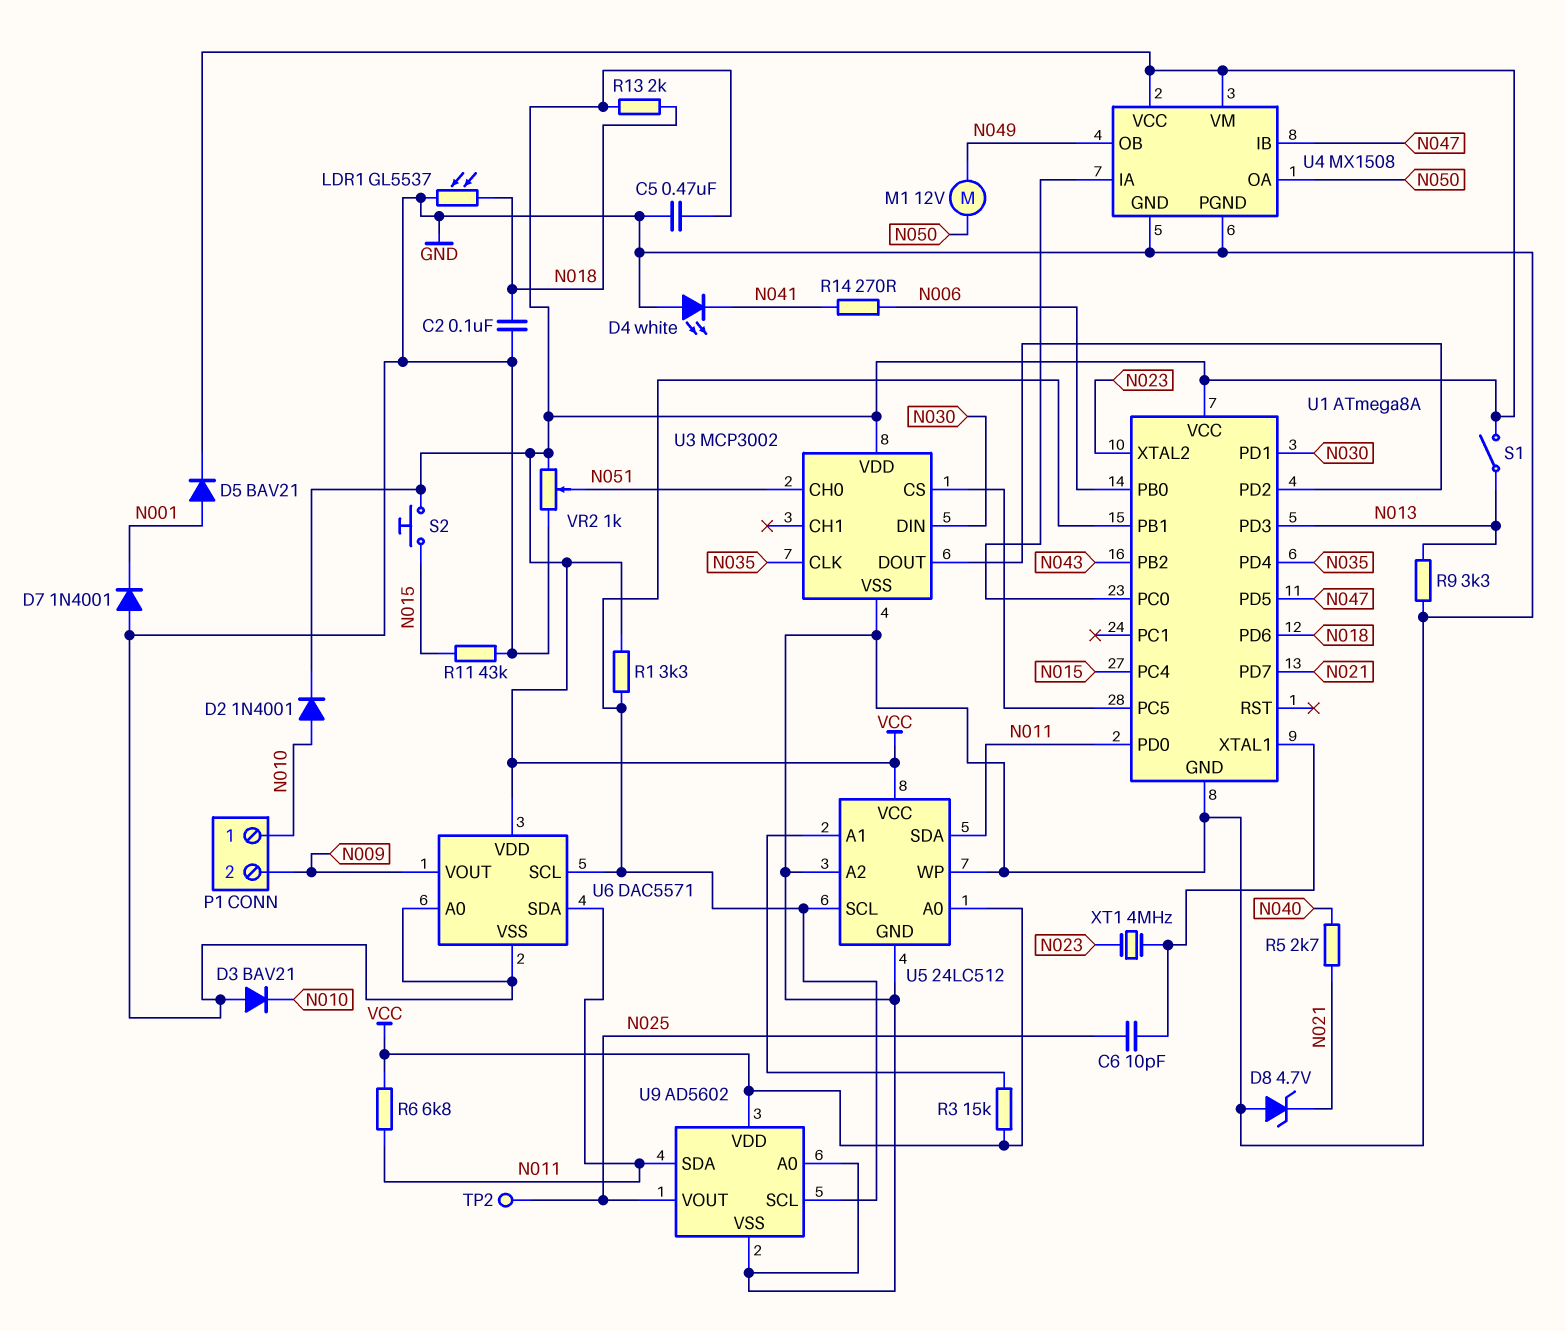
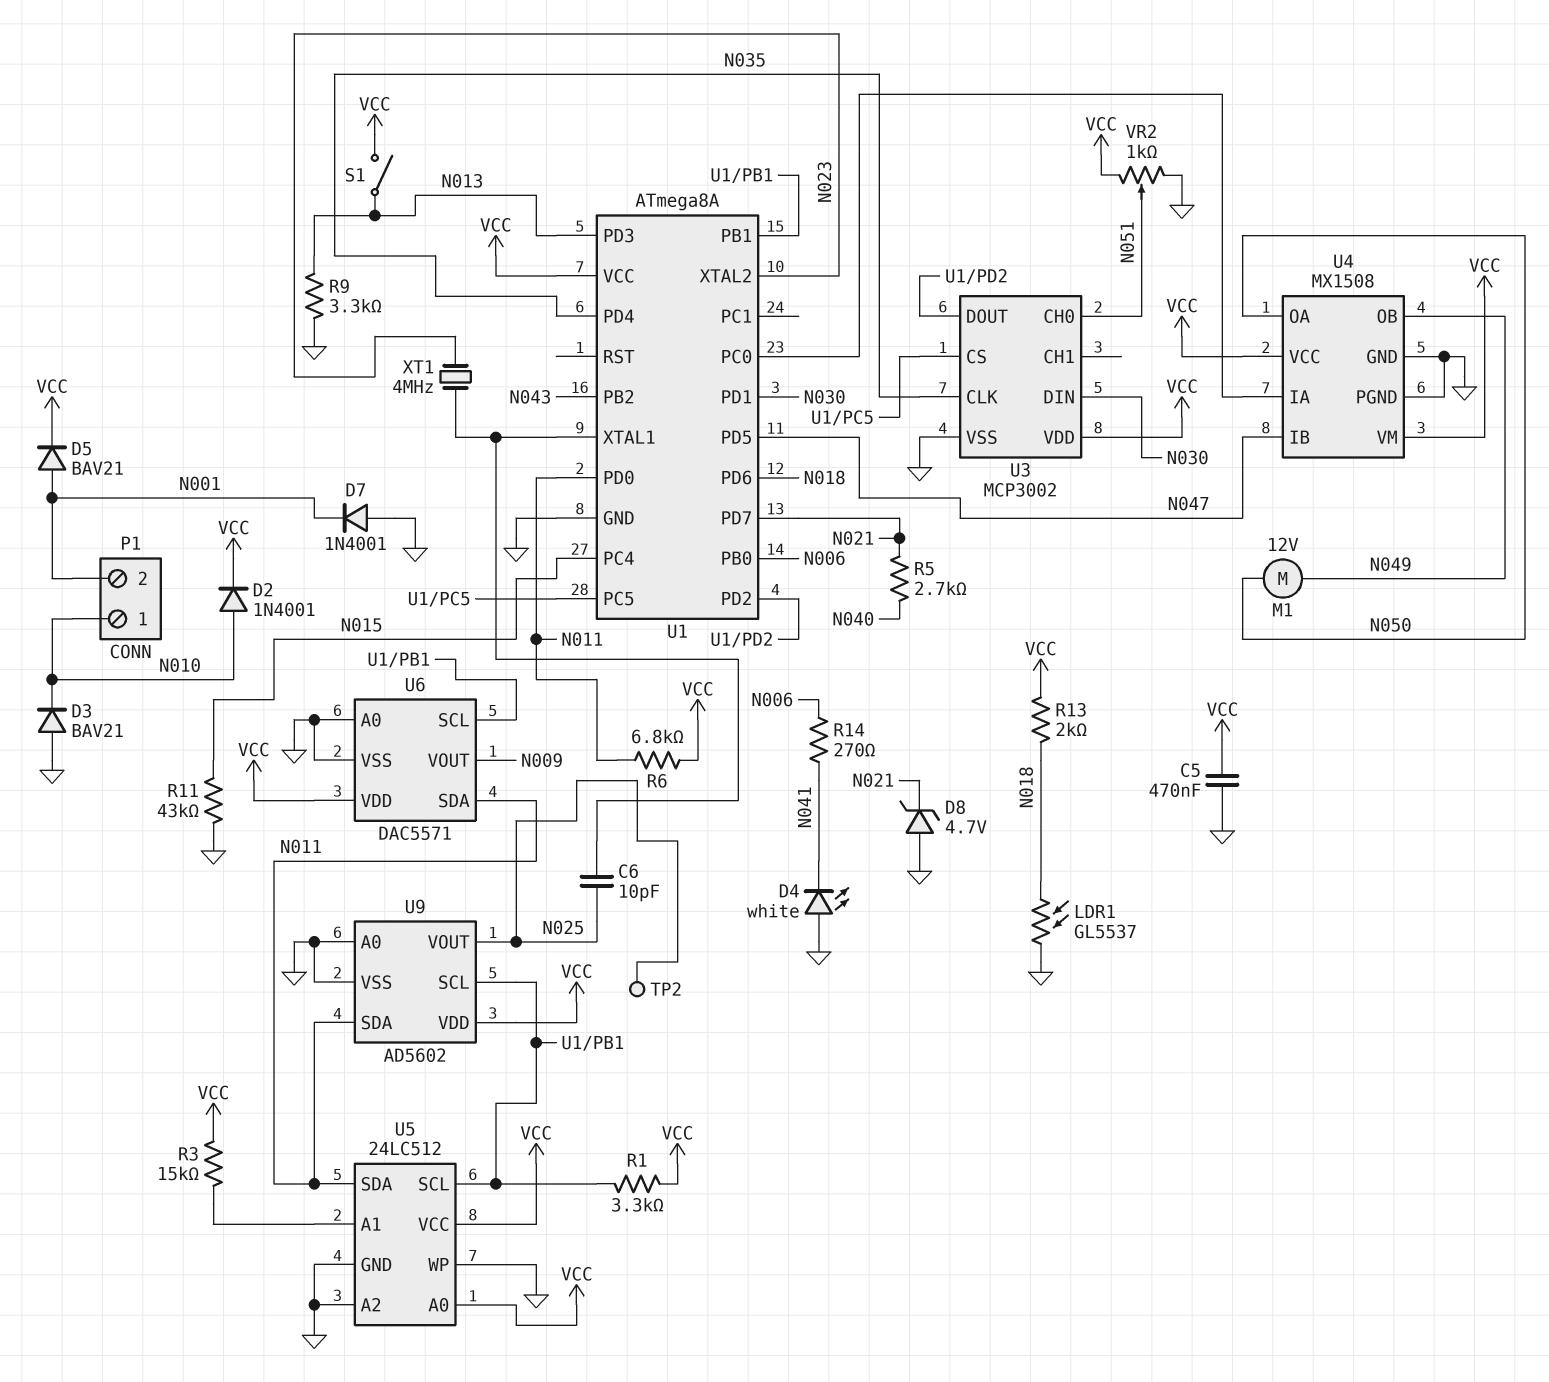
C2: 100nF (GND, N018) -> none
P1 pin 2: N009 -> N001
S2: button (N015, VCC) -> none

